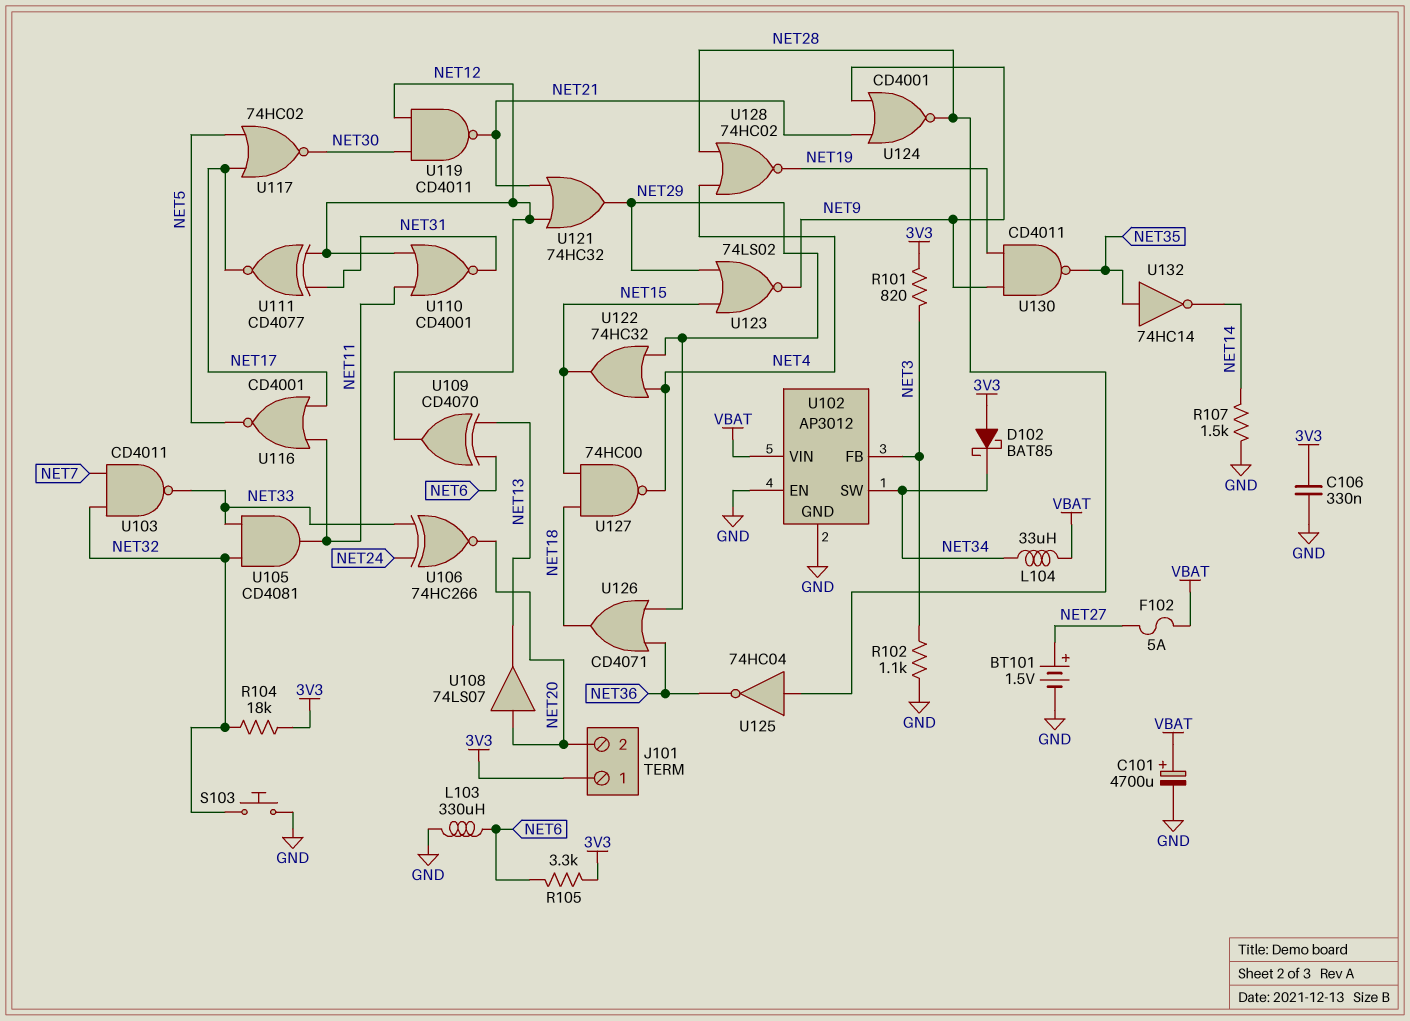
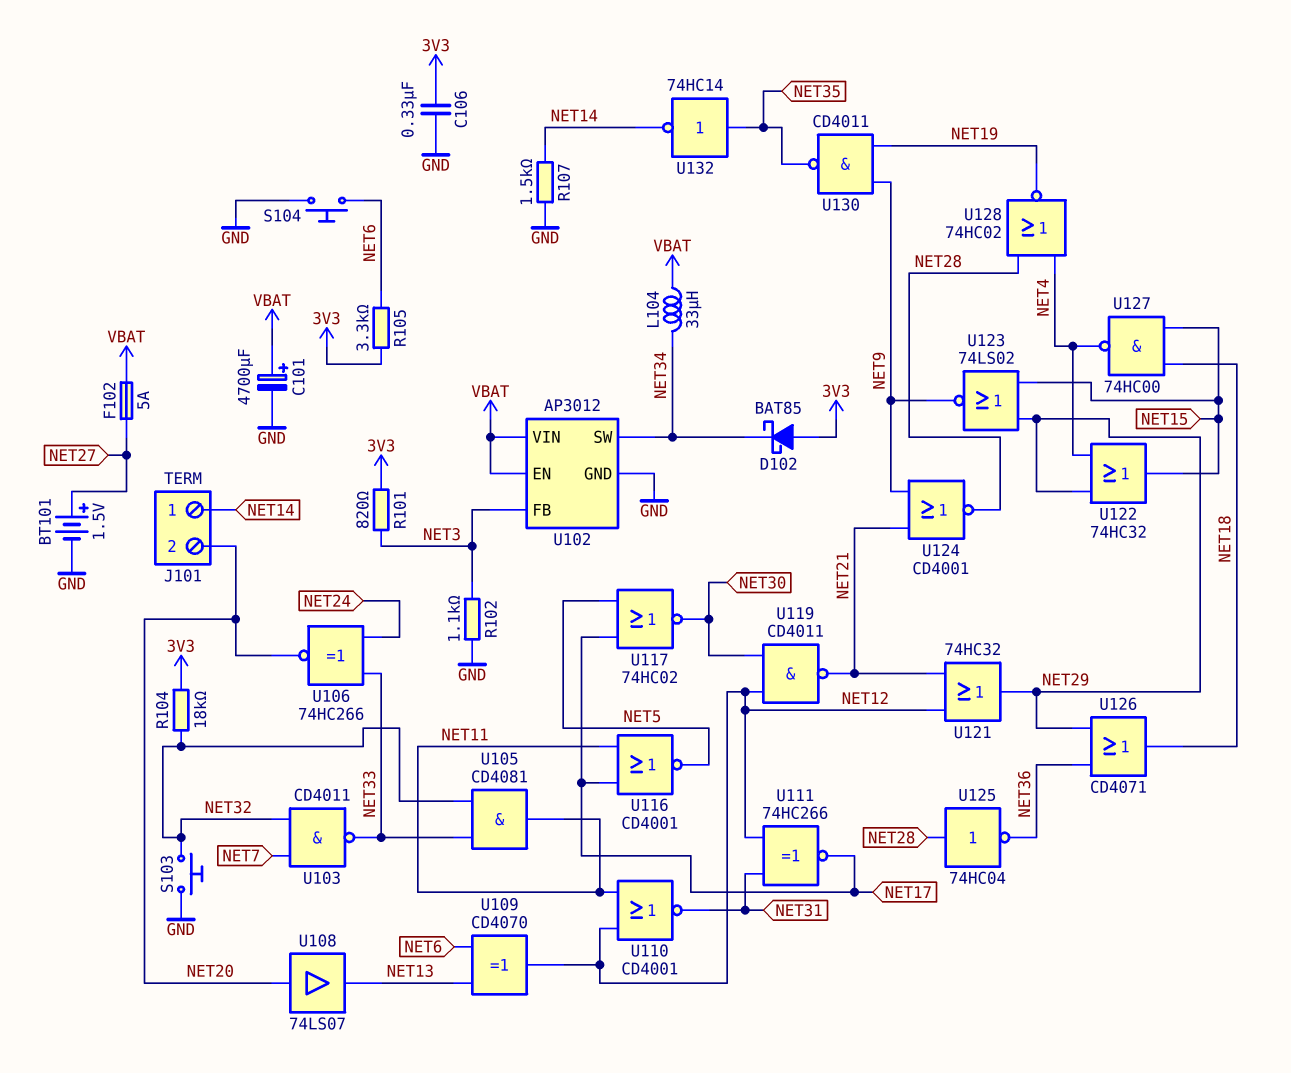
J101 pin 1: 3V3 -> NET14
L103: 330uH (GND, NET6) -> none
S104: none -> button (GND, NET6)
U102 pin EN: GND -> VBAT
U111: XNOR CD4077 (in NET12, in NET31, out NET17) -> XNOR 74HC266 (in NET12, in NET31, out NET17)

